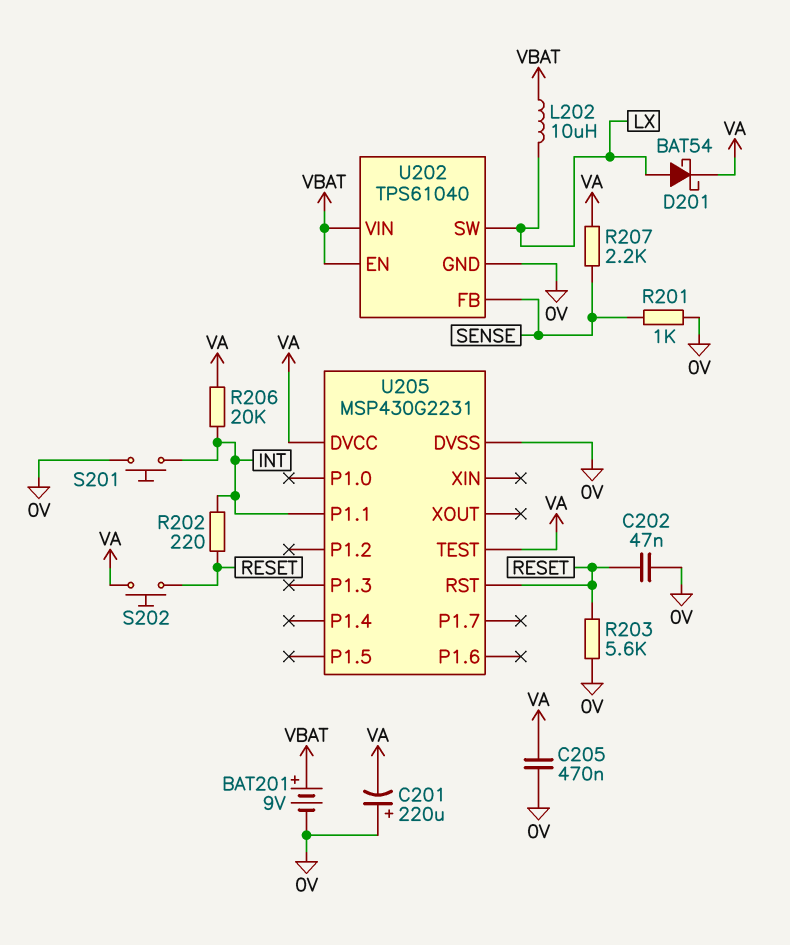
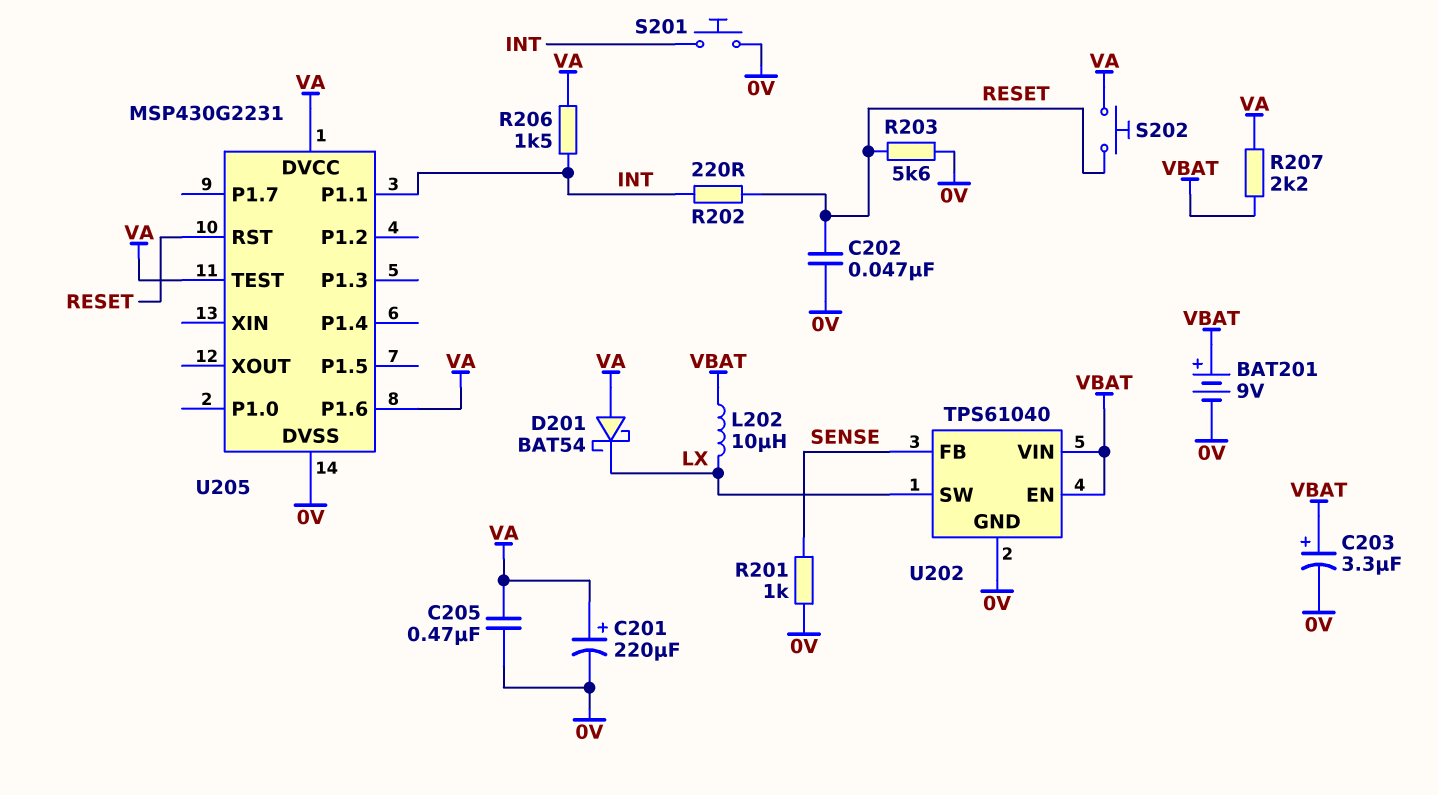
C201: 220uF (plus 0V, minus VA) -> 220uF (plus VA, minus 0V)
C203: none -> 3.3uF (plus VBAT, minus 0V)
D201: schottky BAT54 (A LX, K VA) -> schottky BAT54 (A VA, K LX)
R206: 20k (INT, VA) -> 1.5k (INT, VA)
R207: 2.2k (SENSE, VA) -> 2.2k (VA, VBAT)
U205 pin P1.6: none -> VA

